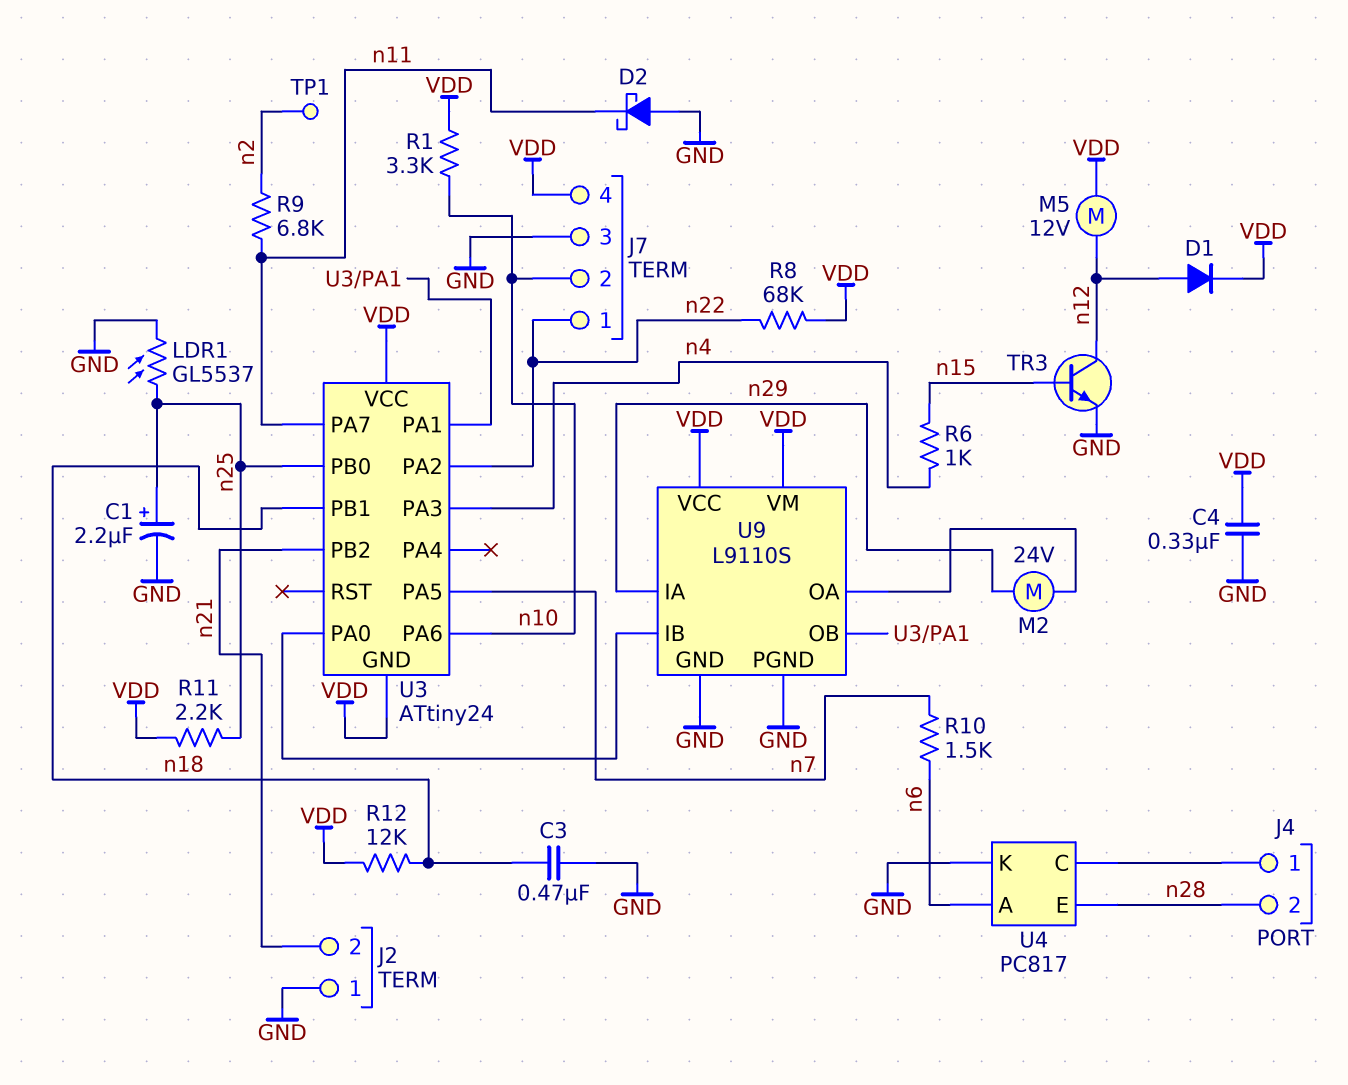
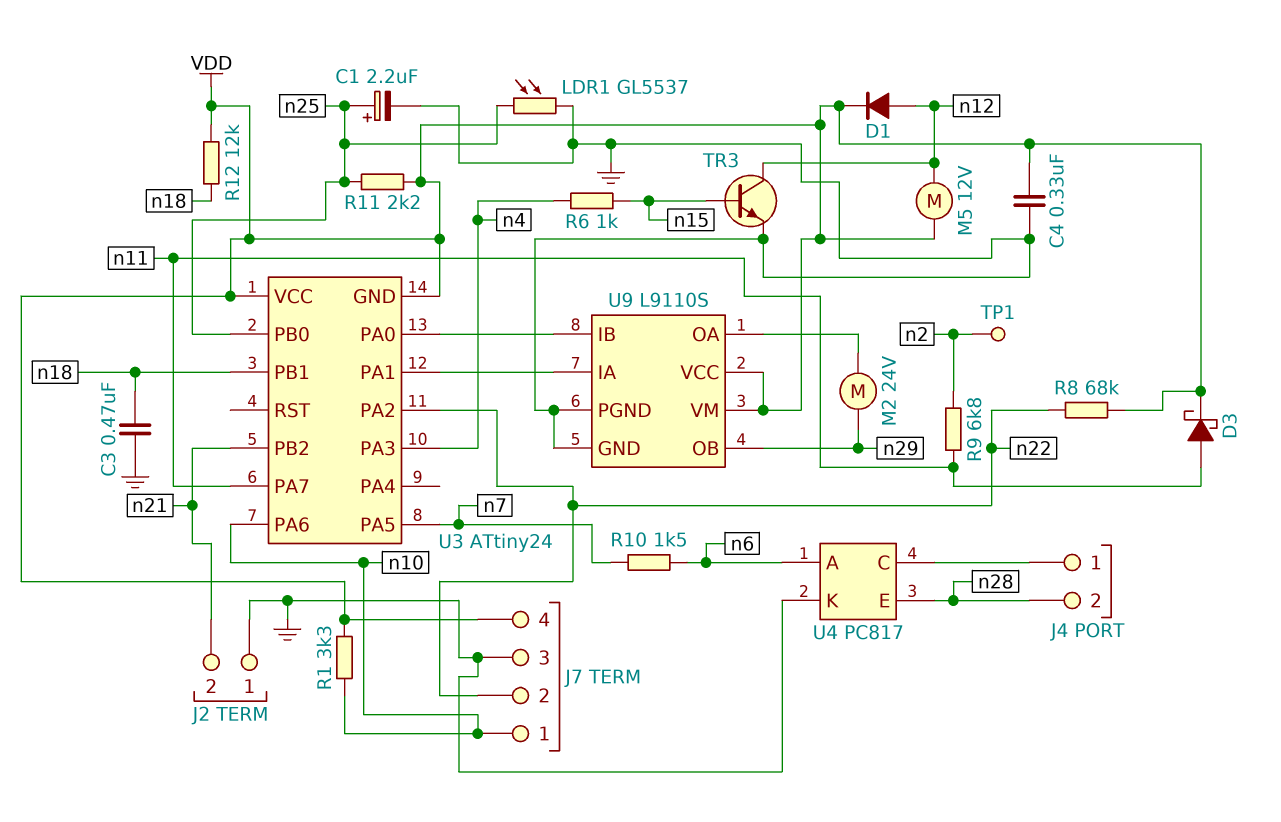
D2: schottky (A GND, K n11) -> none
D3: none -> schottky (A n11, K VDD)
J7 pin 1: n22 -> n10
J7 pin 2: n10 -> n22
U9 pin IA: n29 -> U3/PA1
U9 pin OB: U3/PA1 -> n29

